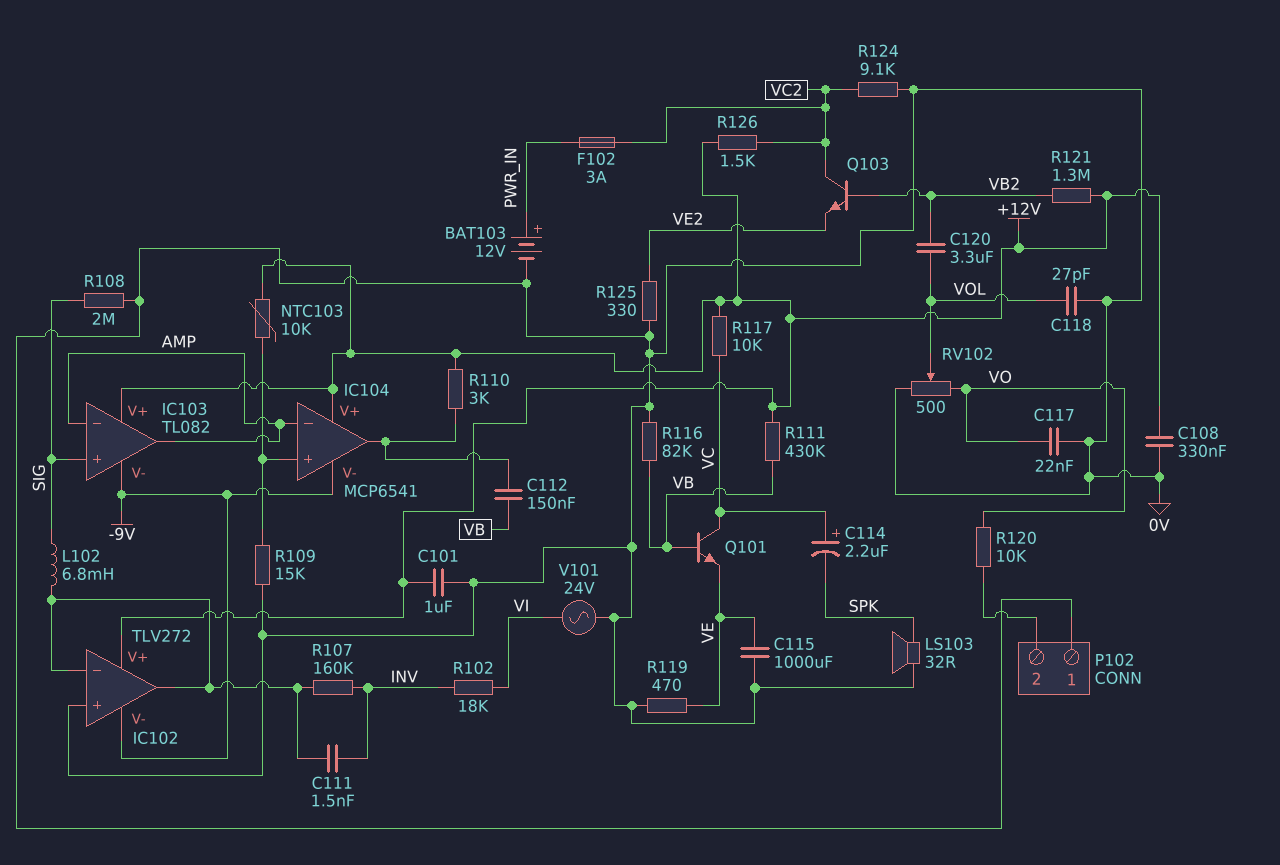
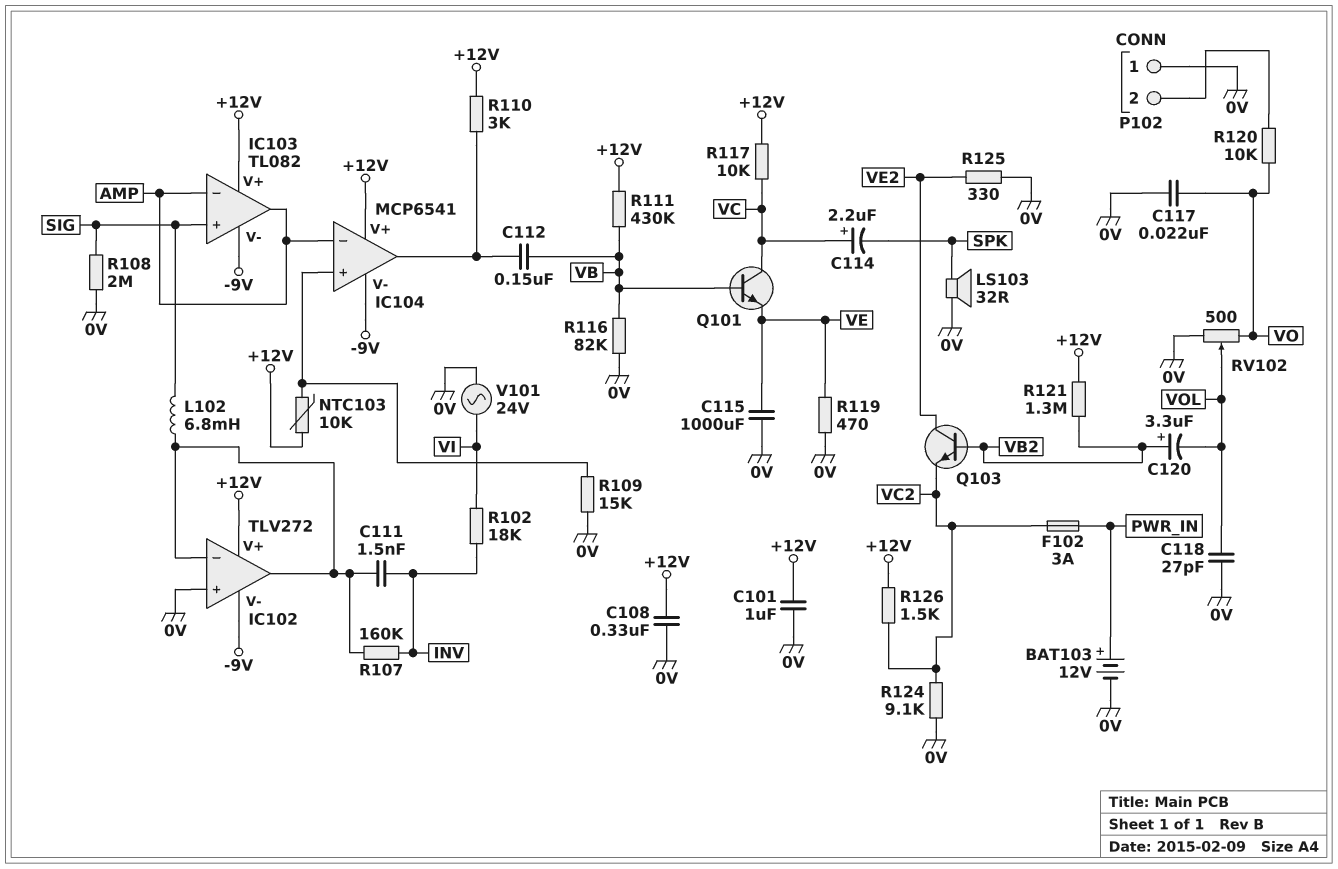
C120: 3.3uF (VB2, VOL) -> 3.3uF (plus VB2, minus VOL)
Q103: NPN (B VB2, C VC2, E VE2) -> NPN (B VB2, C VE2, E VC2)

